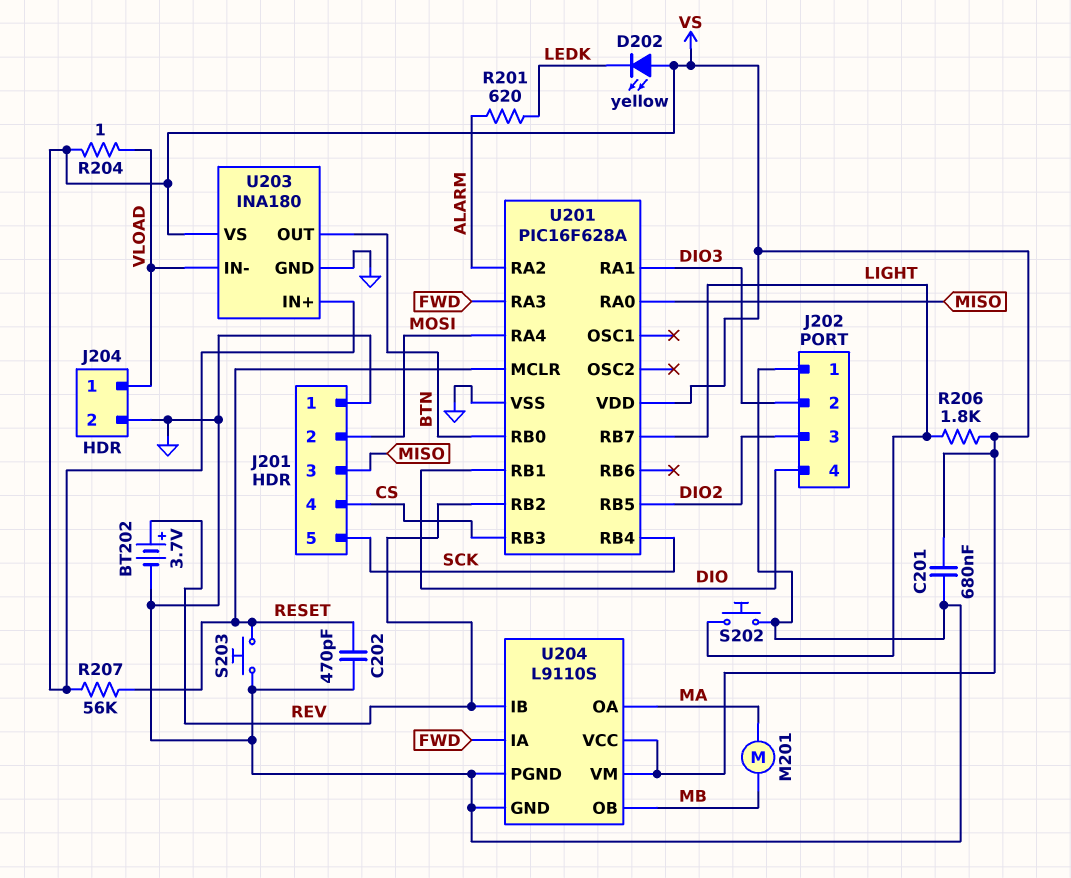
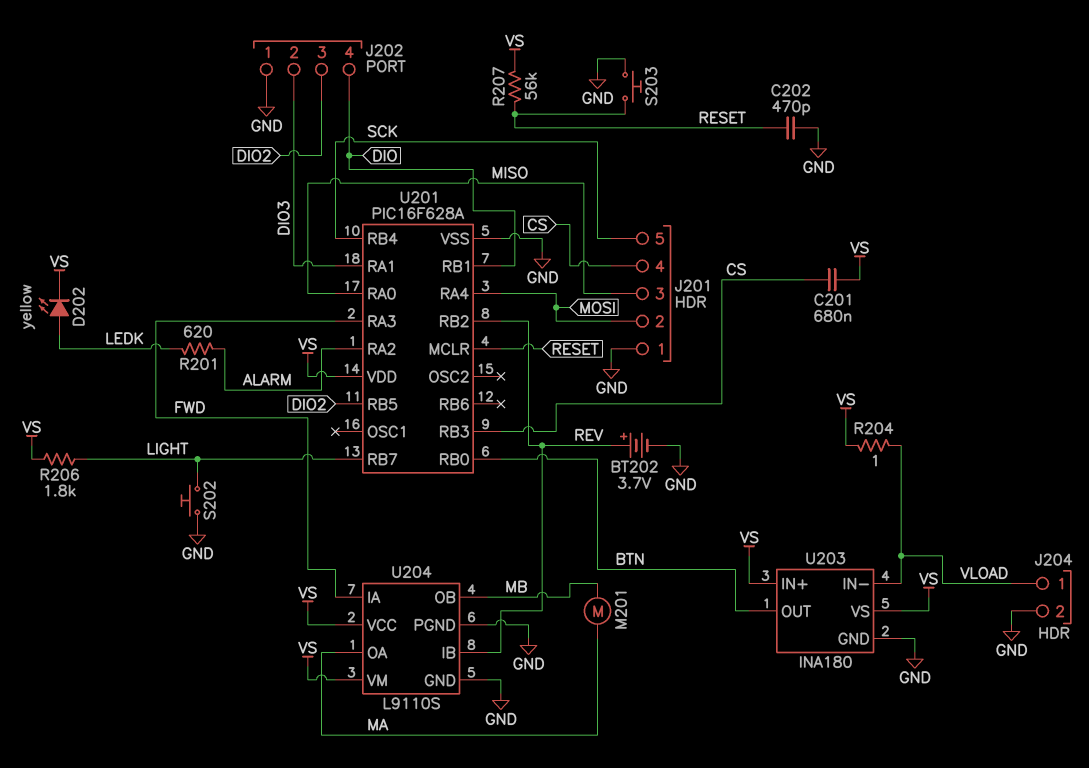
C201: 680nF (GND, VS) -> 680nF (CS, VS)
D202: LED yellow (A VS, K LEDK) -> LED yellow (A LEDK, K VS)

